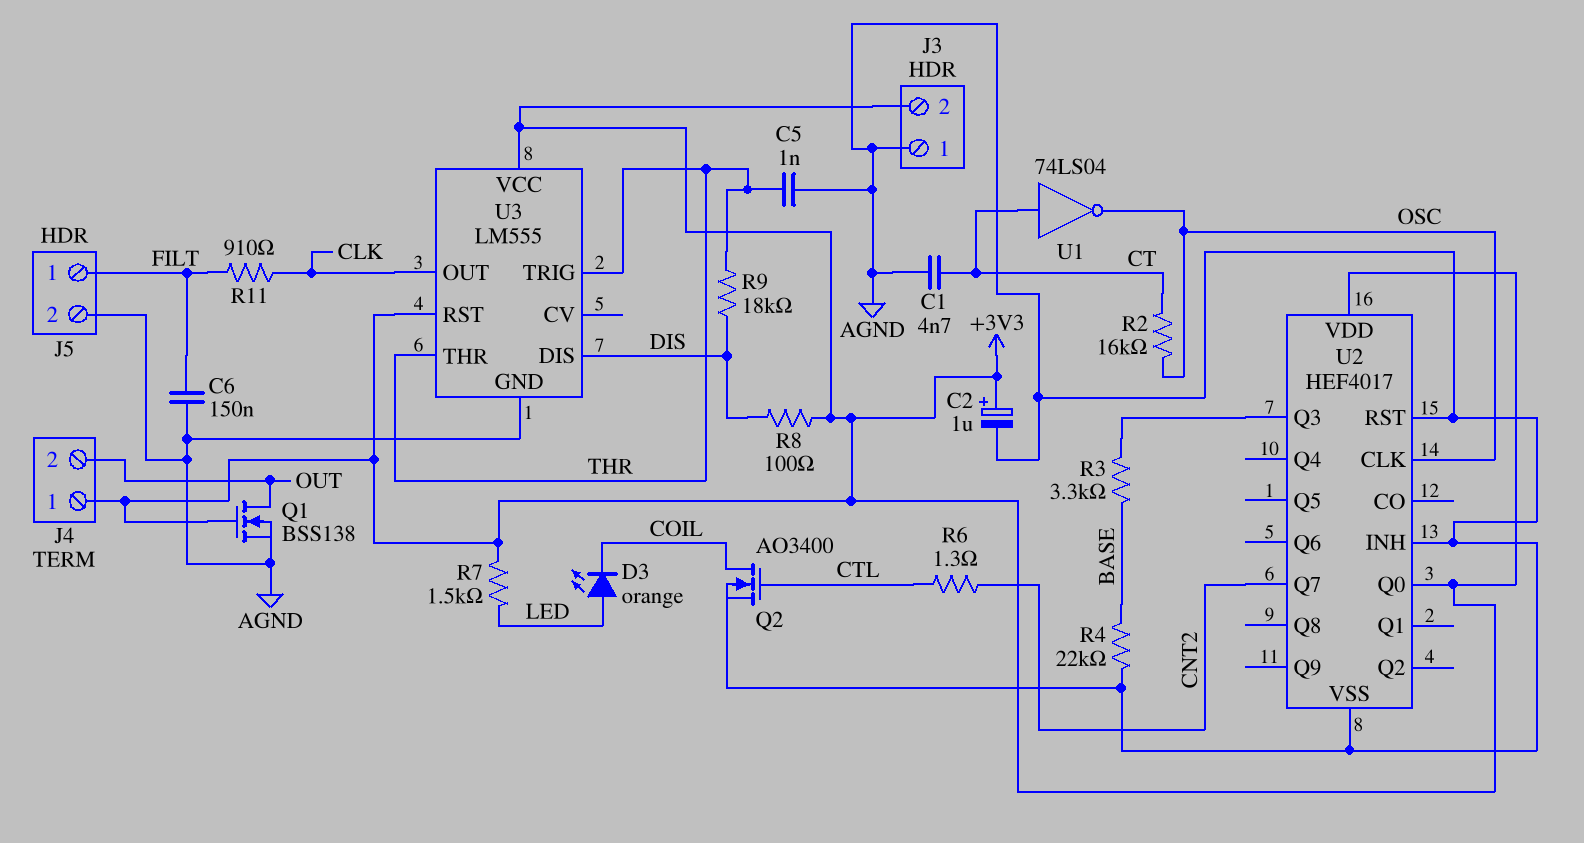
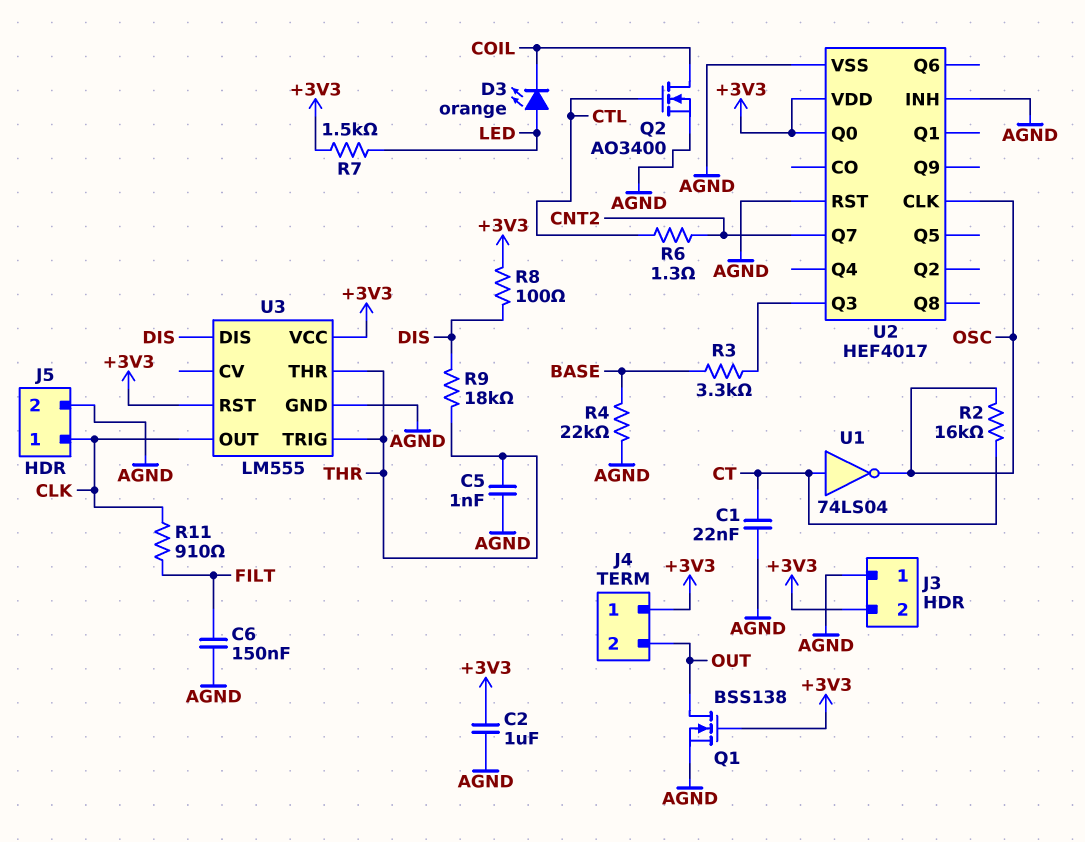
C1: 4.7nF (AGND, CT) -> 22nF (AGND, CT)
C2: 1uF (plus +3V3, minus AGND) -> 1uF (+3V3, AGND)
J5 pin 1: FILT -> CLK

